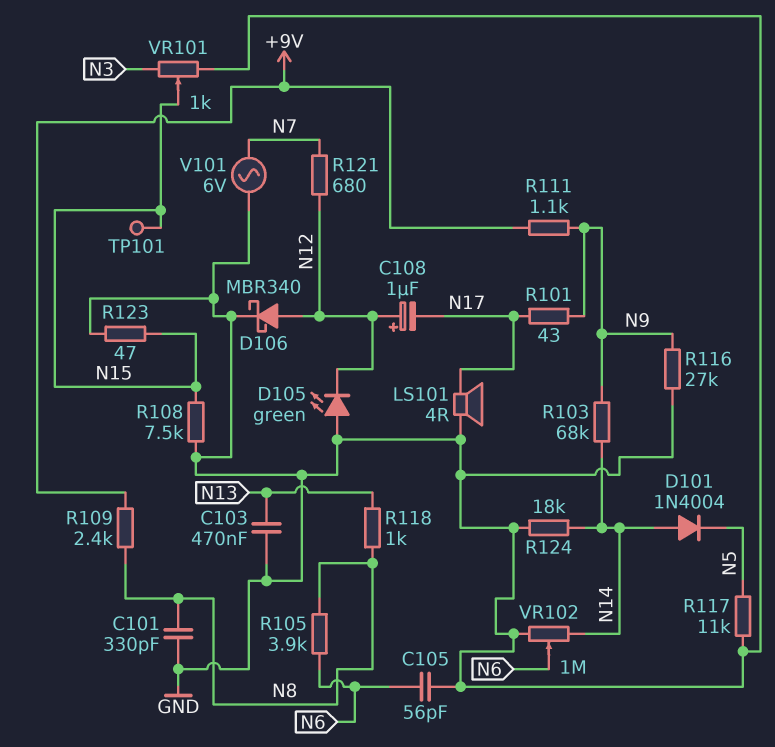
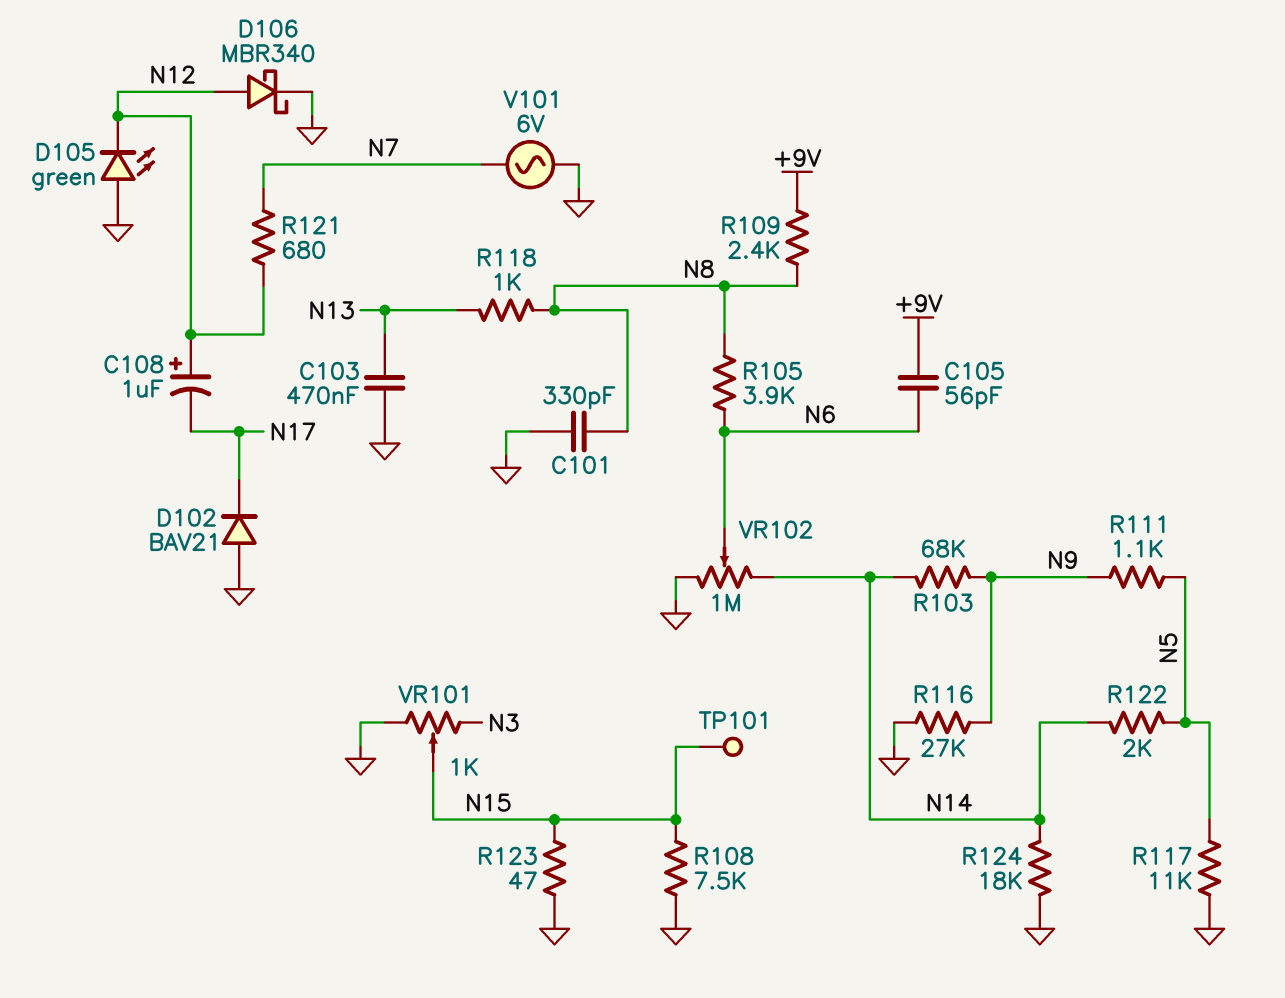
C105: 56pF (GND, N6) -> 56pF (+9V, N6)
D101: diode 1N4004 (A N14, K N5) -> none
D102: none -> diode BAV21 (A GND, K N17)
LS101: speaker 4R (GND, N17) -> none
R101: 43 (N9, N17) -> none
R111: 1.1k (+9V, N9) -> 1.1k (N5, N9)
R122: none -> 2k (N5, N14)

